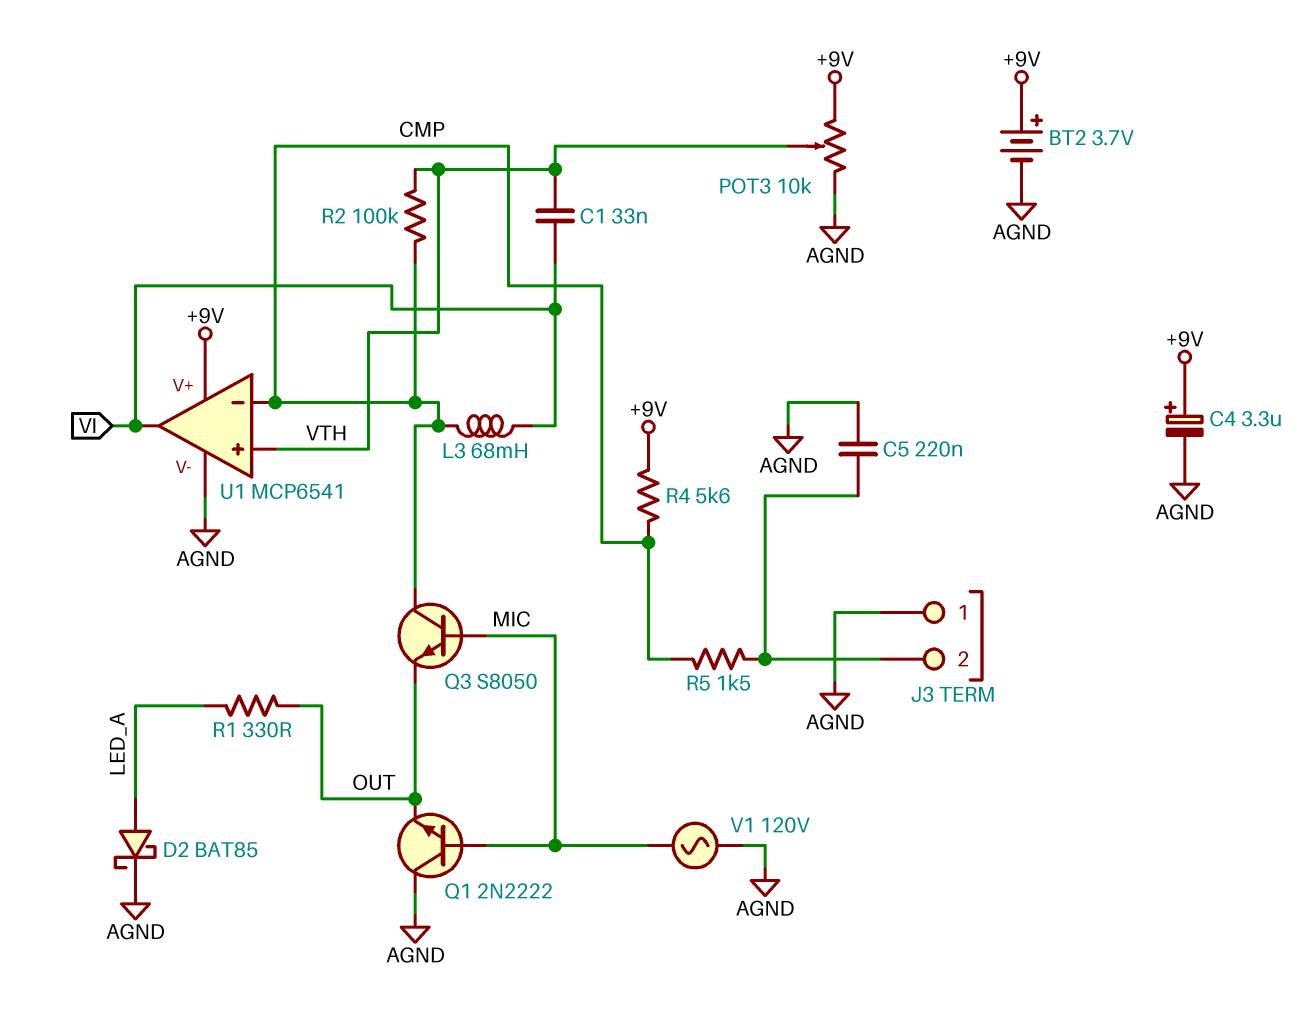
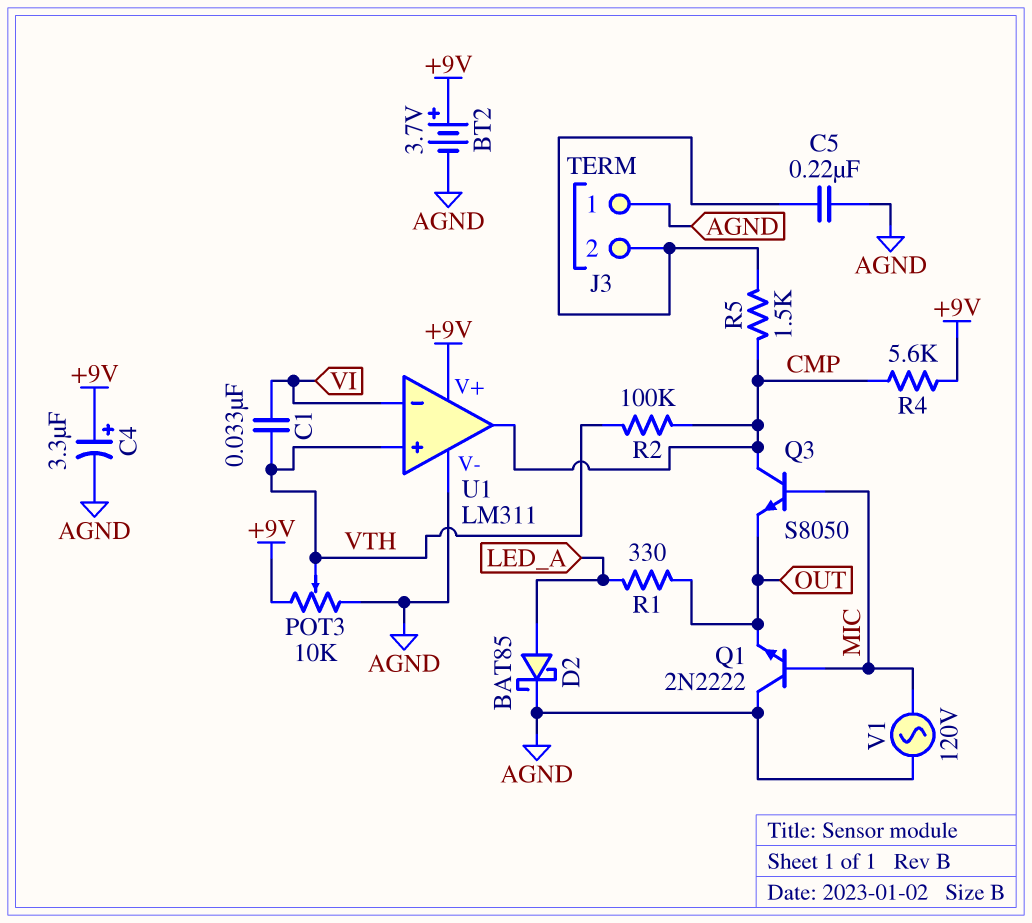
L3: 68mH (CMP, VI) -> none
U1: MCP6541 -> LM311
U1 pin in-: CMP -> VI
U1 pin out: VI -> CMP

